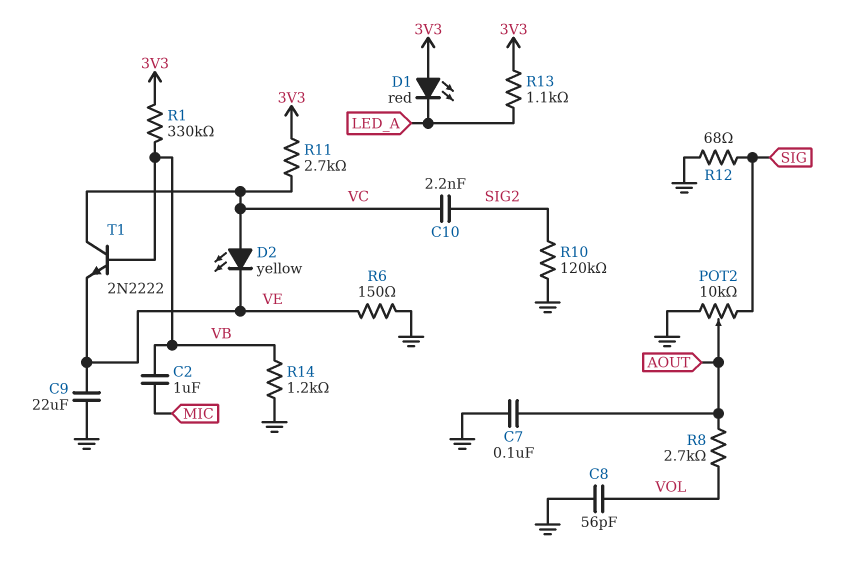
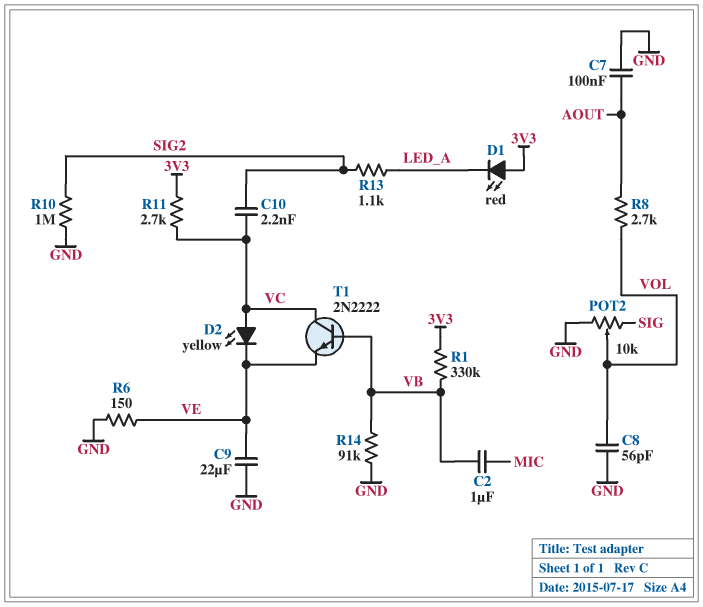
POT2: 10k (GND, SIG, wiper AOUT) -> 10k (GND, SIG, wiper VOL)
R10: 120k (GND, SIG2) -> 1M (GND, SIG2)
R12: 68 (GND, SIG) -> none
R13: 1.1k (3V3, LED_A) -> 1.1k (LED_A, SIG2)
R14: 1.2k (GND, VB) -> 91k (GND, VB)

